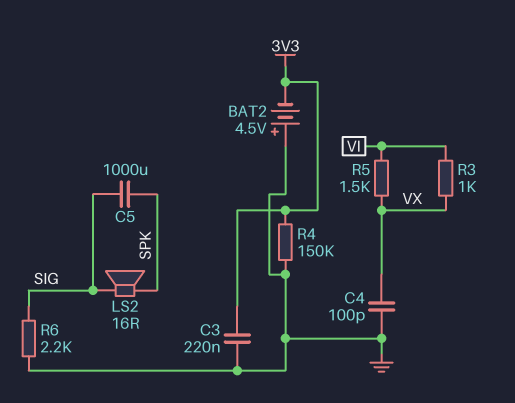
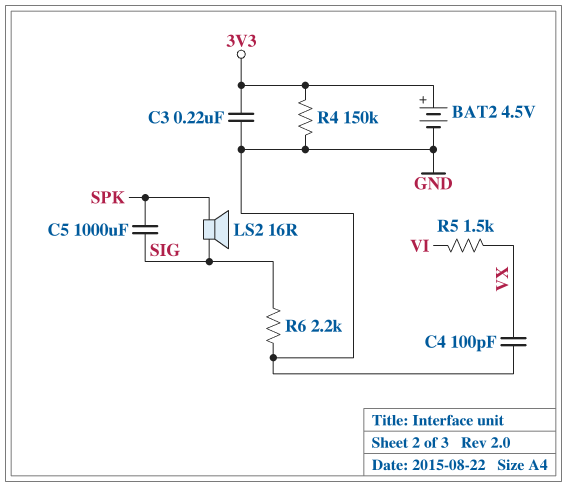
BAT2: 4.5V (plus GND, minus 3V3) -> 4.5V (plus 3V3, minus GND)
R3: 1k (VI, VX) -> none

